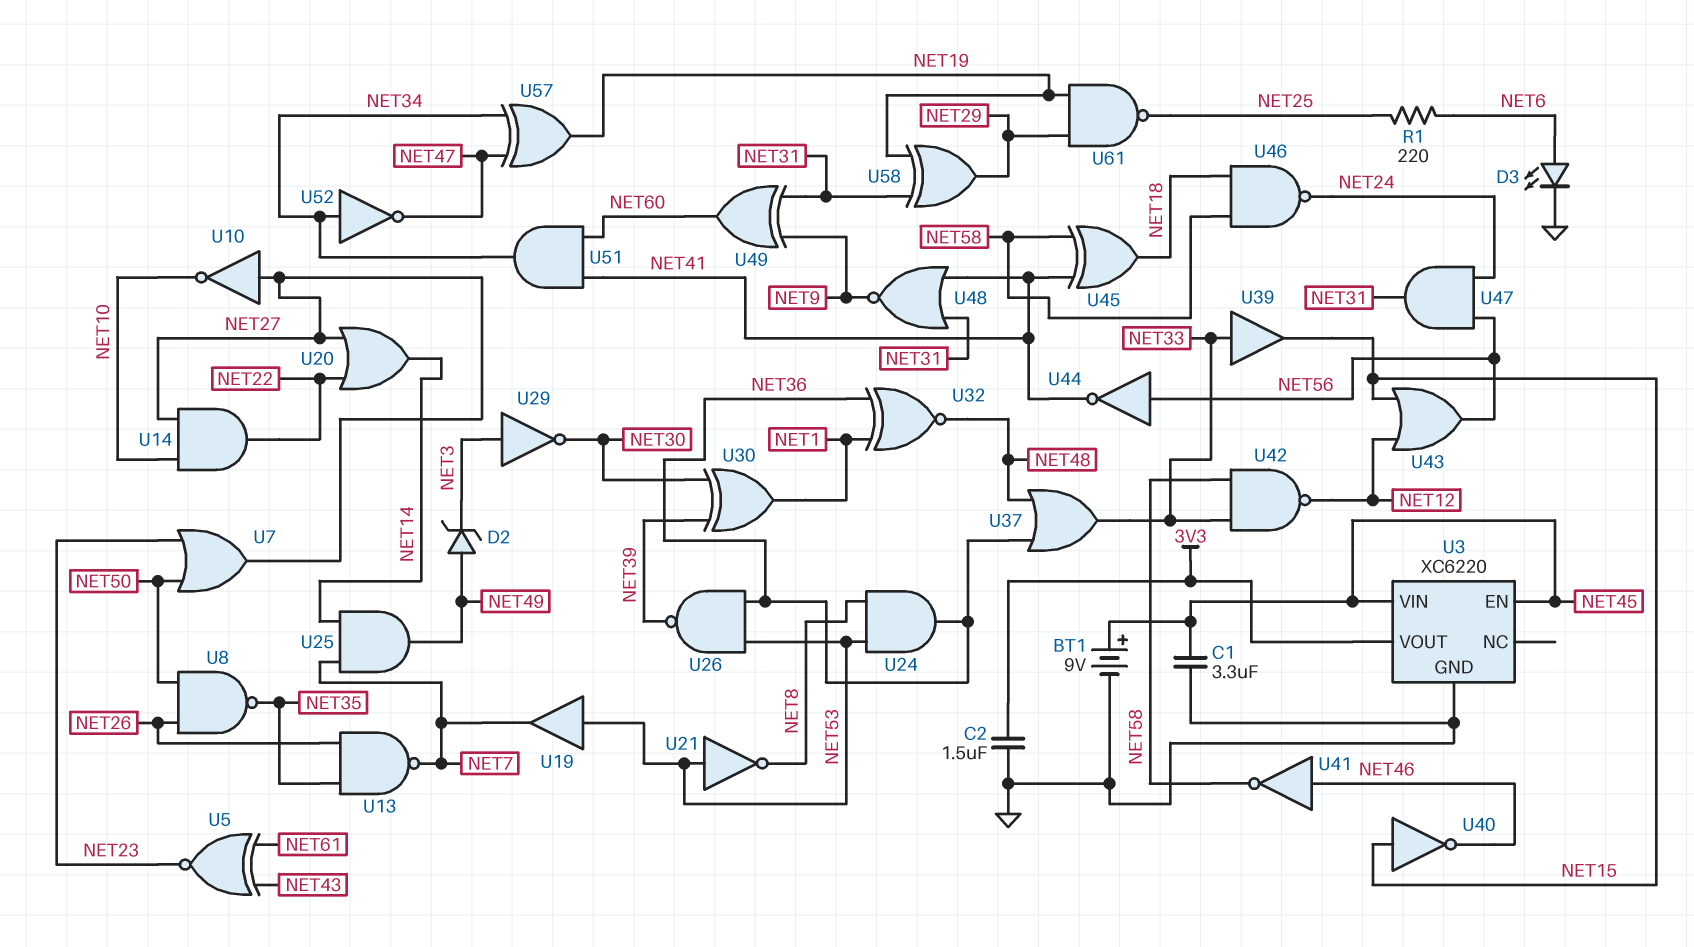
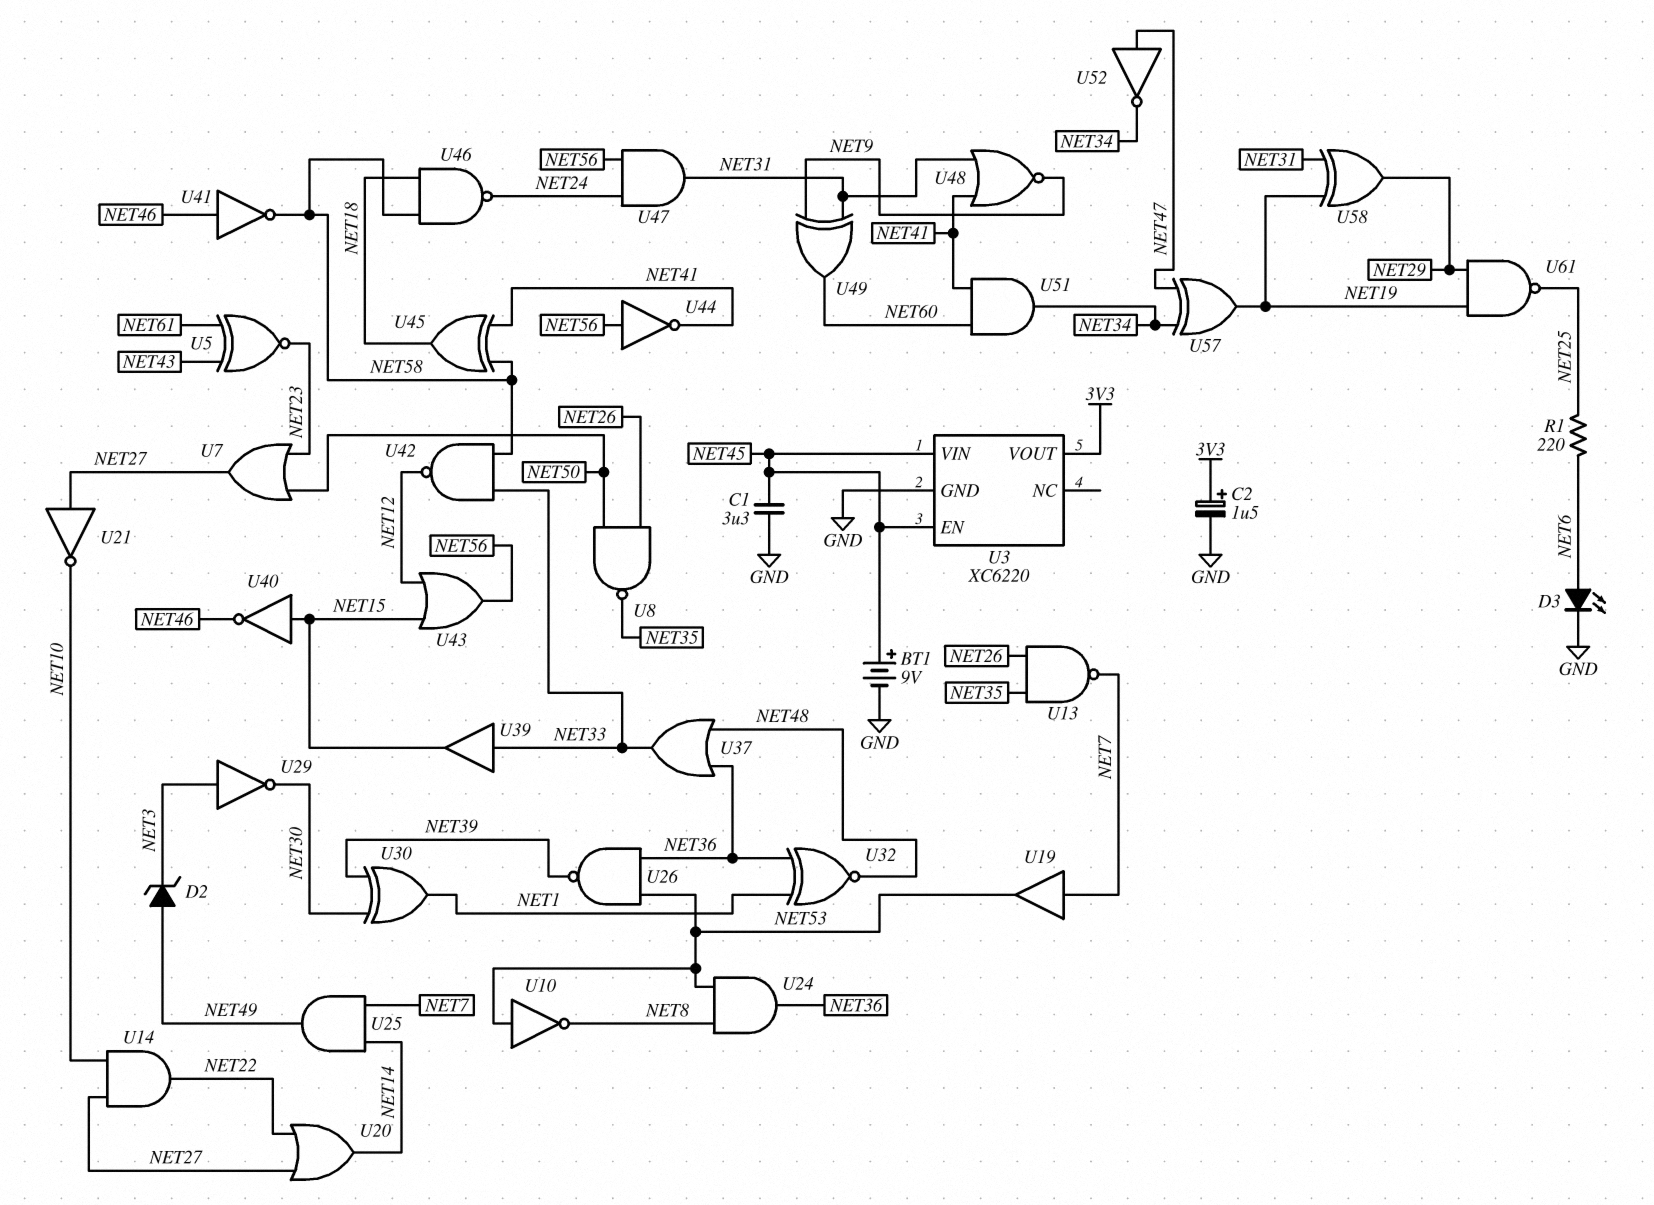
C2: 1.5uF (3V3, GND) -> 1.5uF (plus 3V3, minus GND)
U10: NOT (in NET27, out NET10) -> NOT (in NET53, out NET8)
U19: buffer (in NET53, out NET7) -> buffer (in NET7, out NET53)
U21: NOT (in NET53, out NET8) -> NOT (in NET27, out NET10)
U52: NOT (in NET34, out NET47) -> NOT (in NET47, out NET34)

